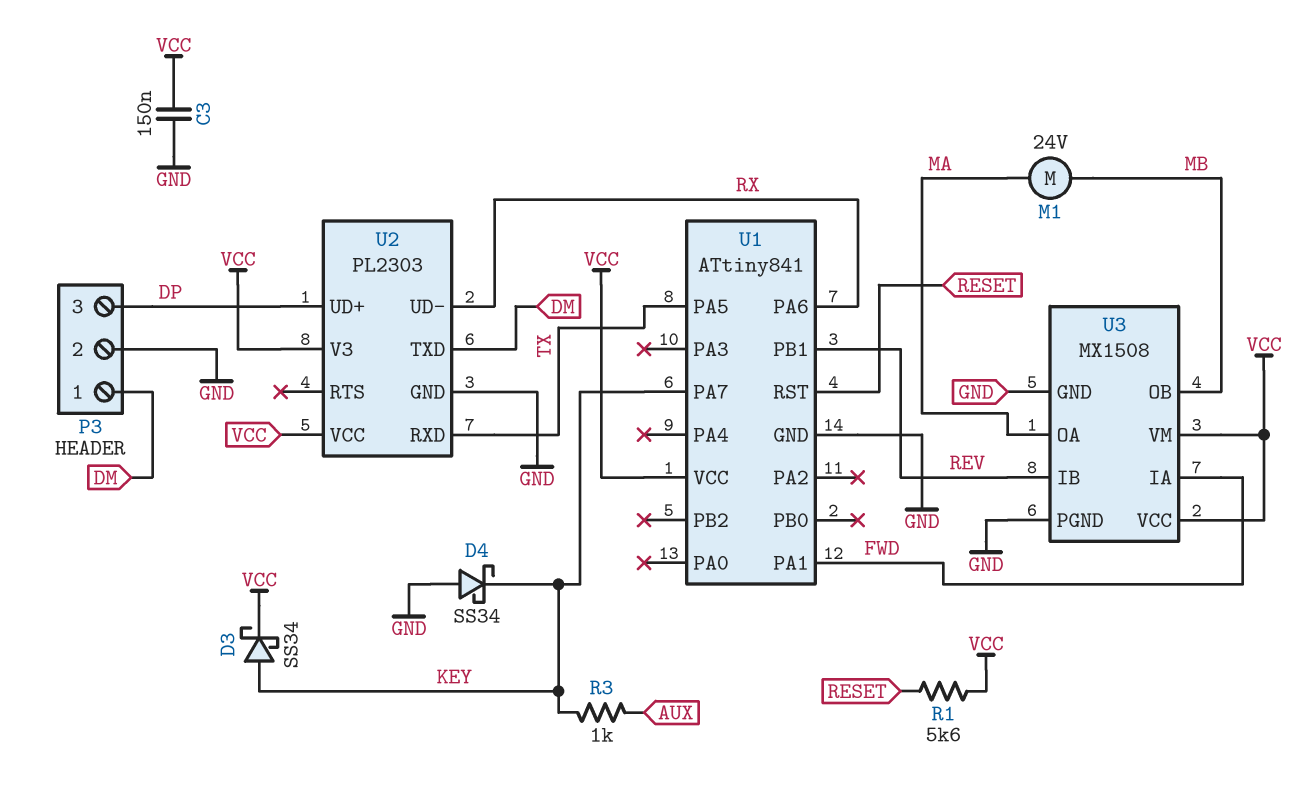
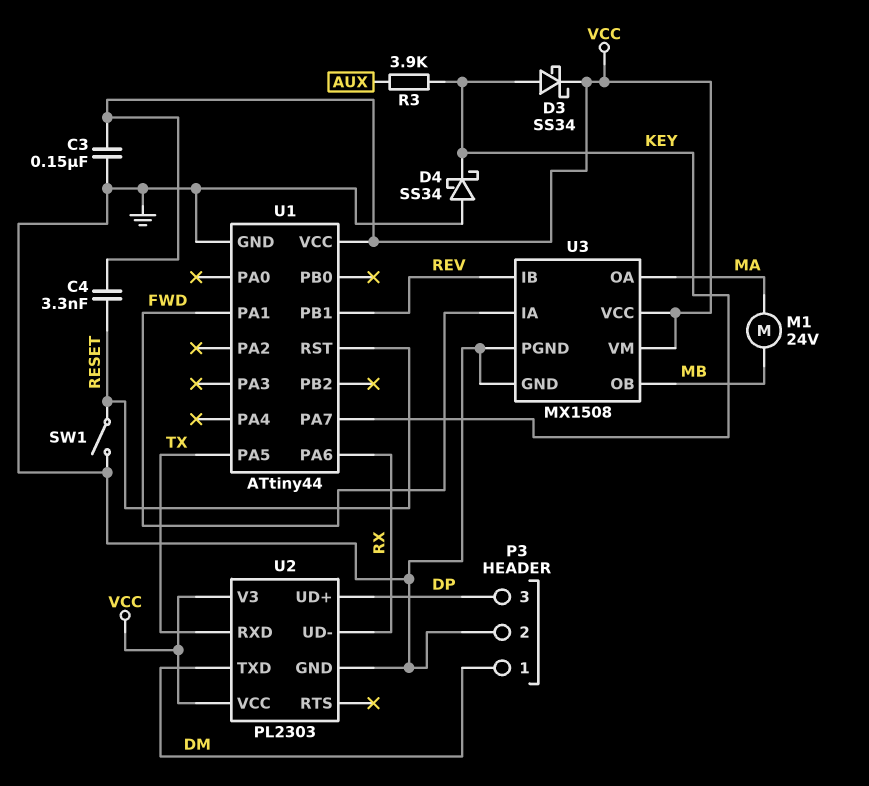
C4: none -> 3.3nF (RESET, VCC)
R1: 5.6k (RESET, VCC) -> none
R3: 1k (AUX, KEY) -> 3.9k (AUX, KEY)
SW1: none -> switch (GND, RESET)
U1: ATtiny841 -> ATtiny44

